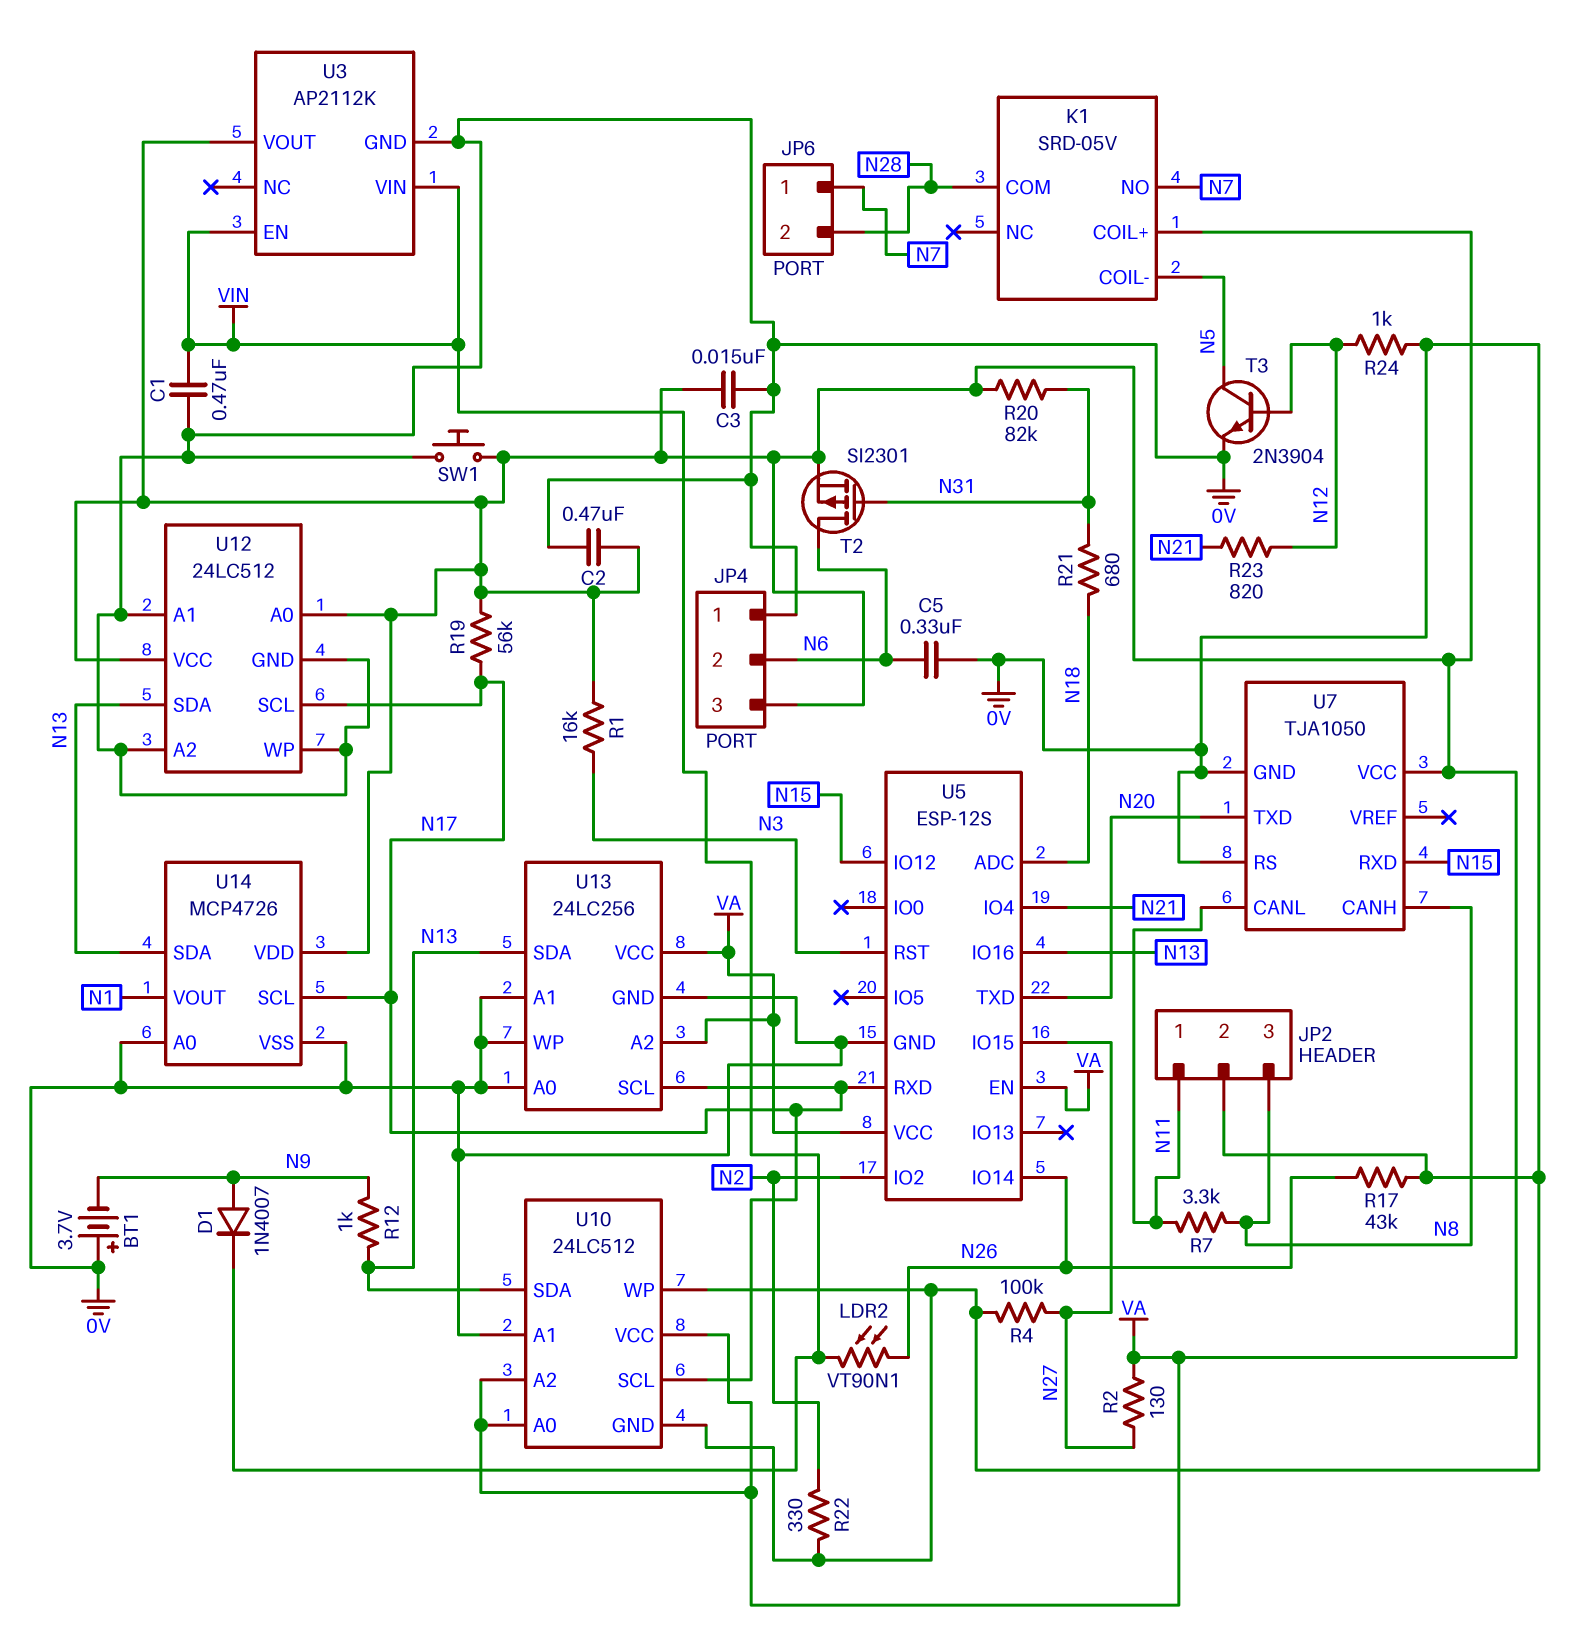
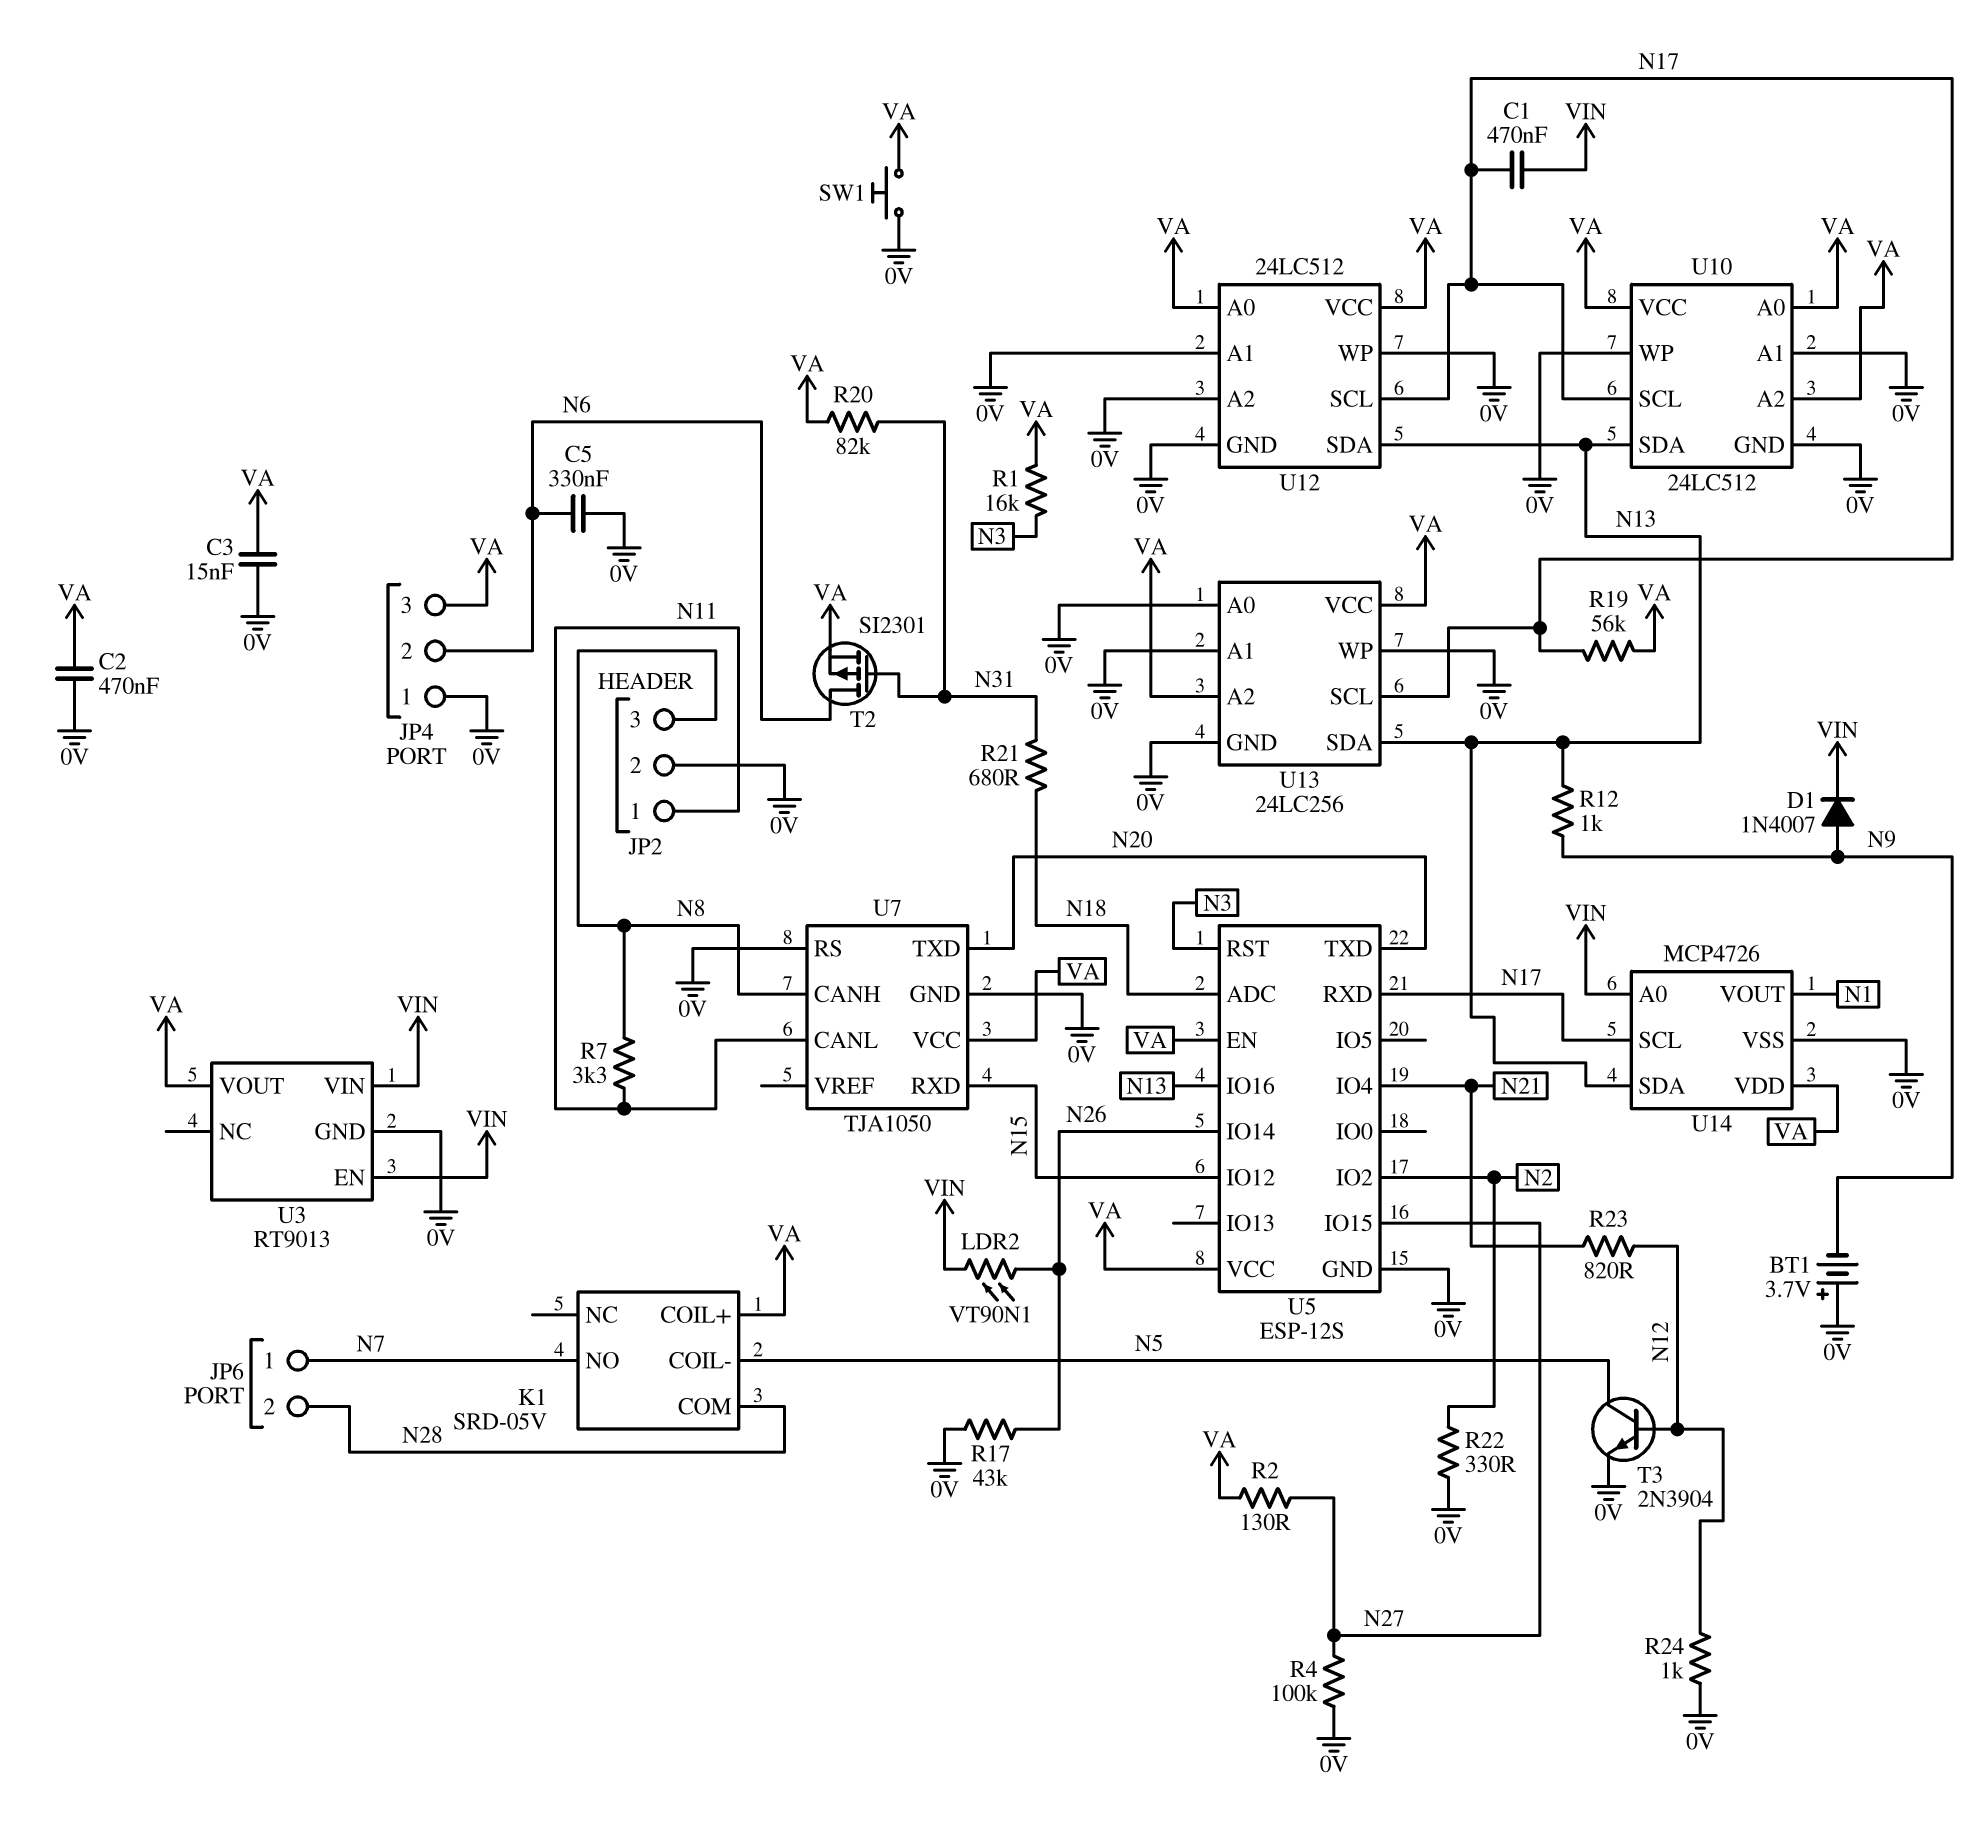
C1: 470nF (0V, VIN) -> 470nF (N17, VIN)
U3: AP2112K -> RT9013
U14 pin A0: 0V -> VIN

